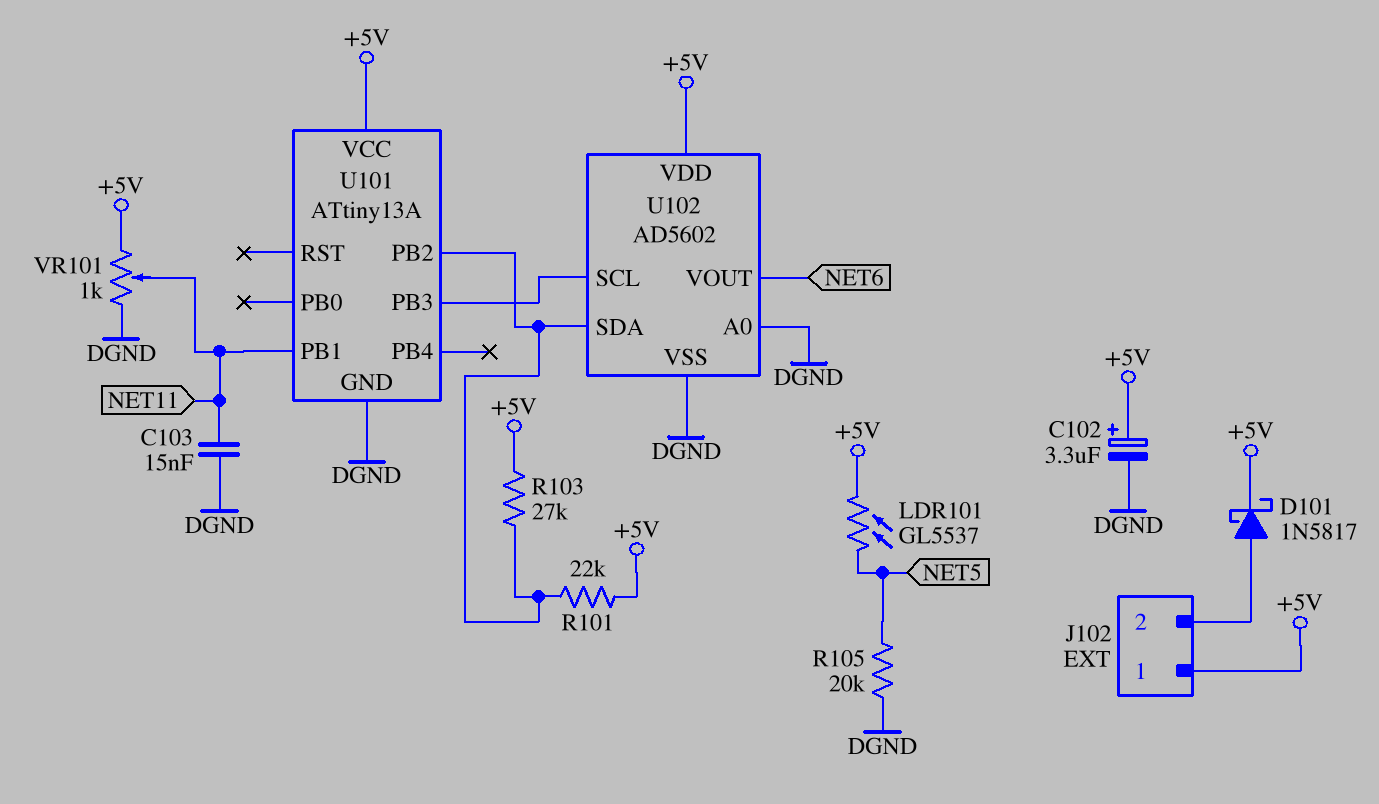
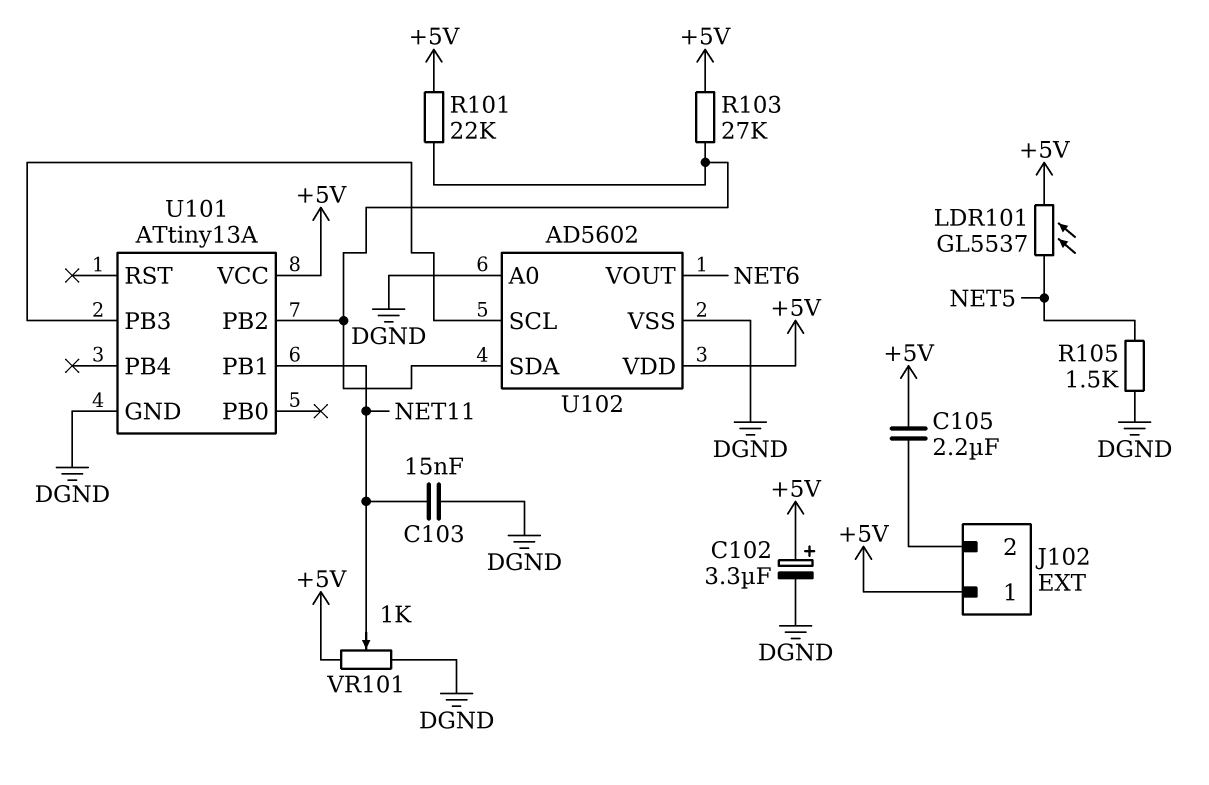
C105: none -> 2.2uF (+5V, J102/2)
D101: schottky 1N5817 (A J102/2, K +5V) -> none
R105: 20k (DGND, NET5) -> 1.5k (DGND, NET5)

